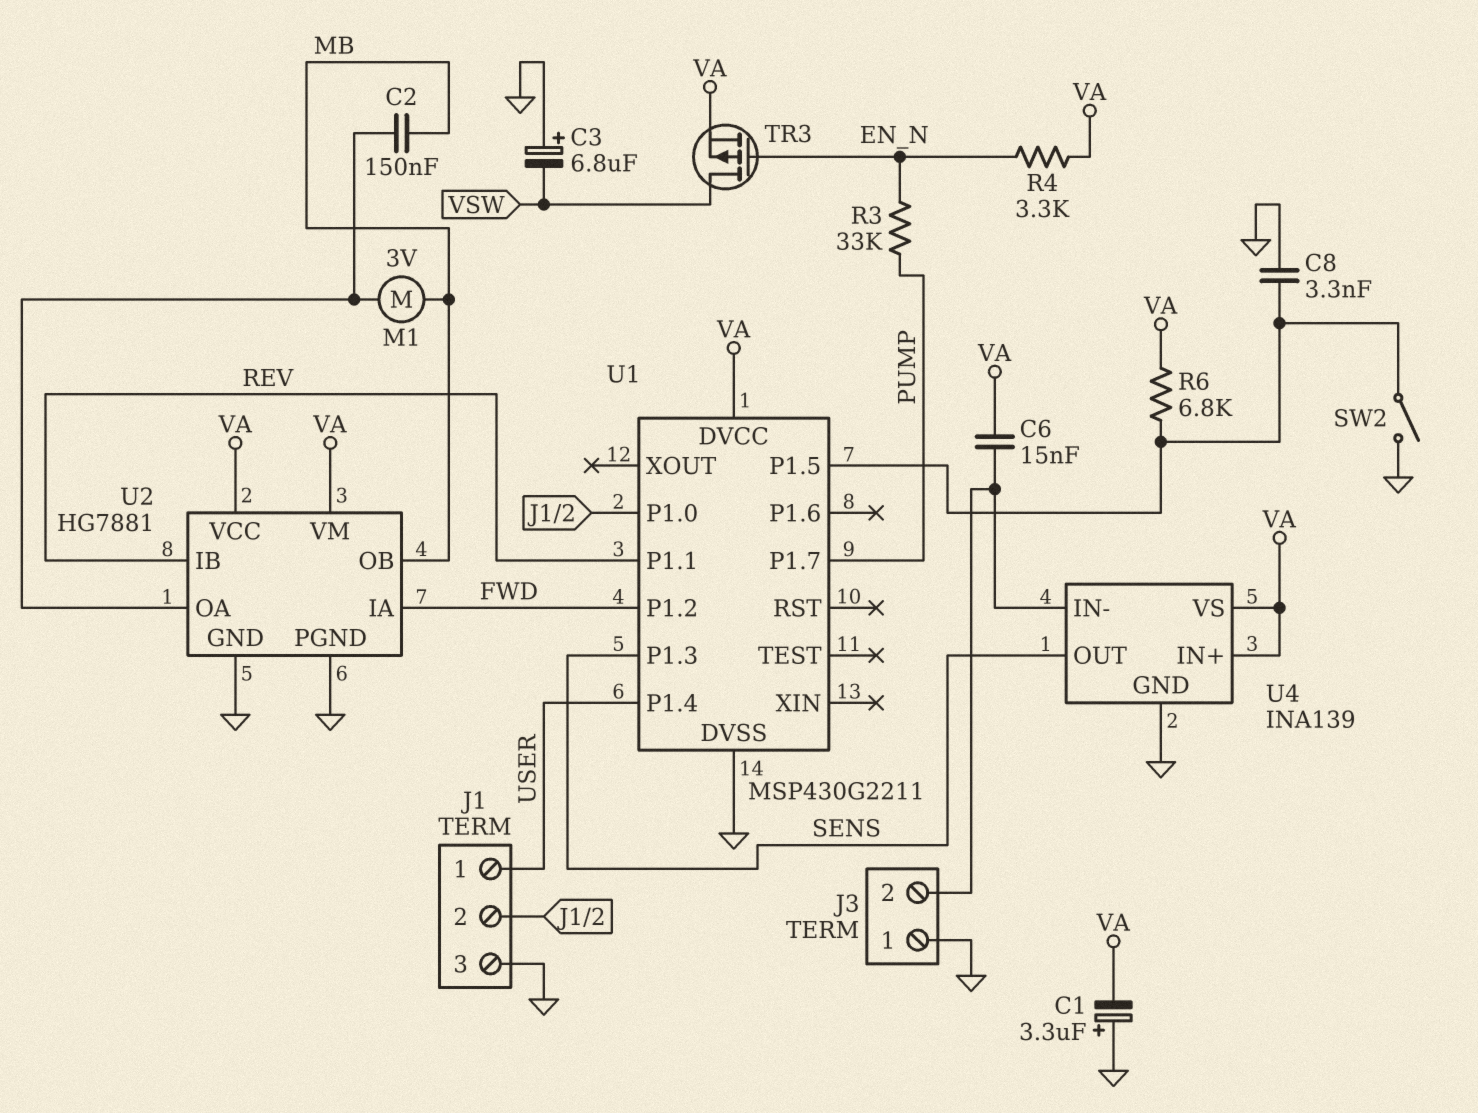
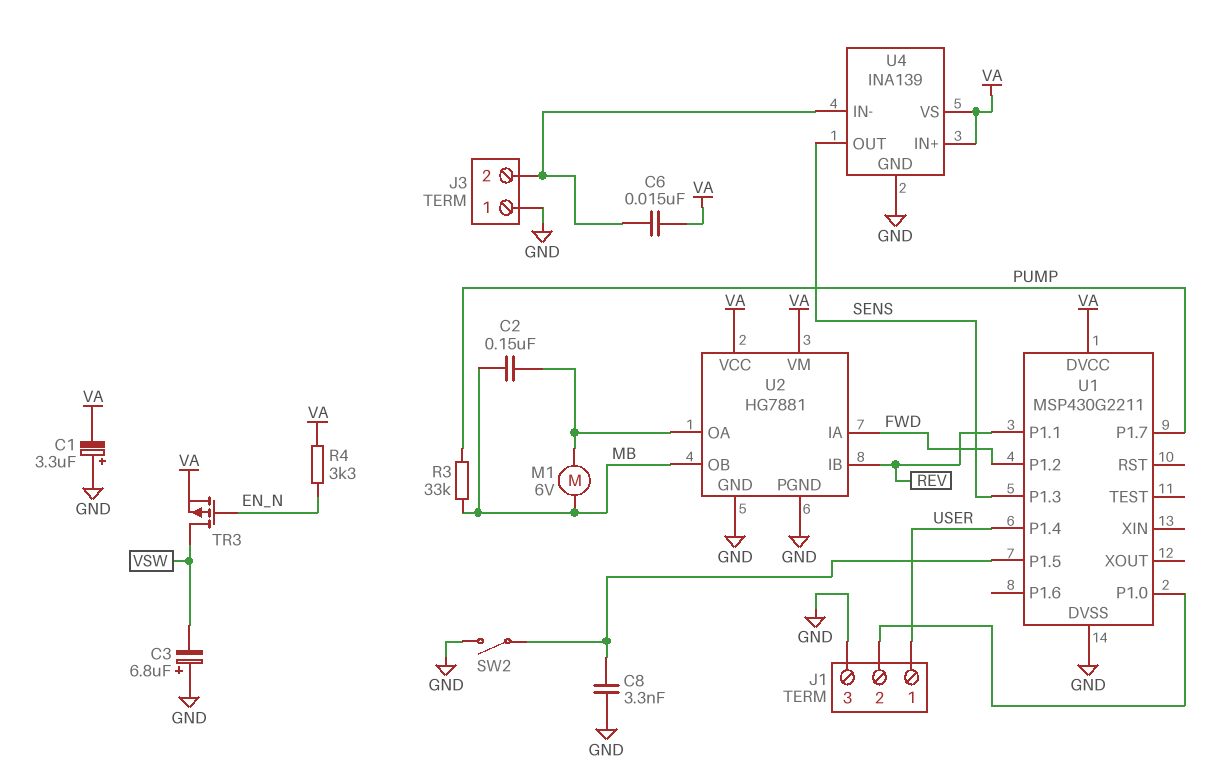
M1: motor 3V (MB, U2/OA) -> motor 6V (MB, U2/OA)
R3: 33k (EN_N, PUMP) -> 33k (MB, PUMP)
R6: 6.8k (U1/P1.5, VA) -> none

